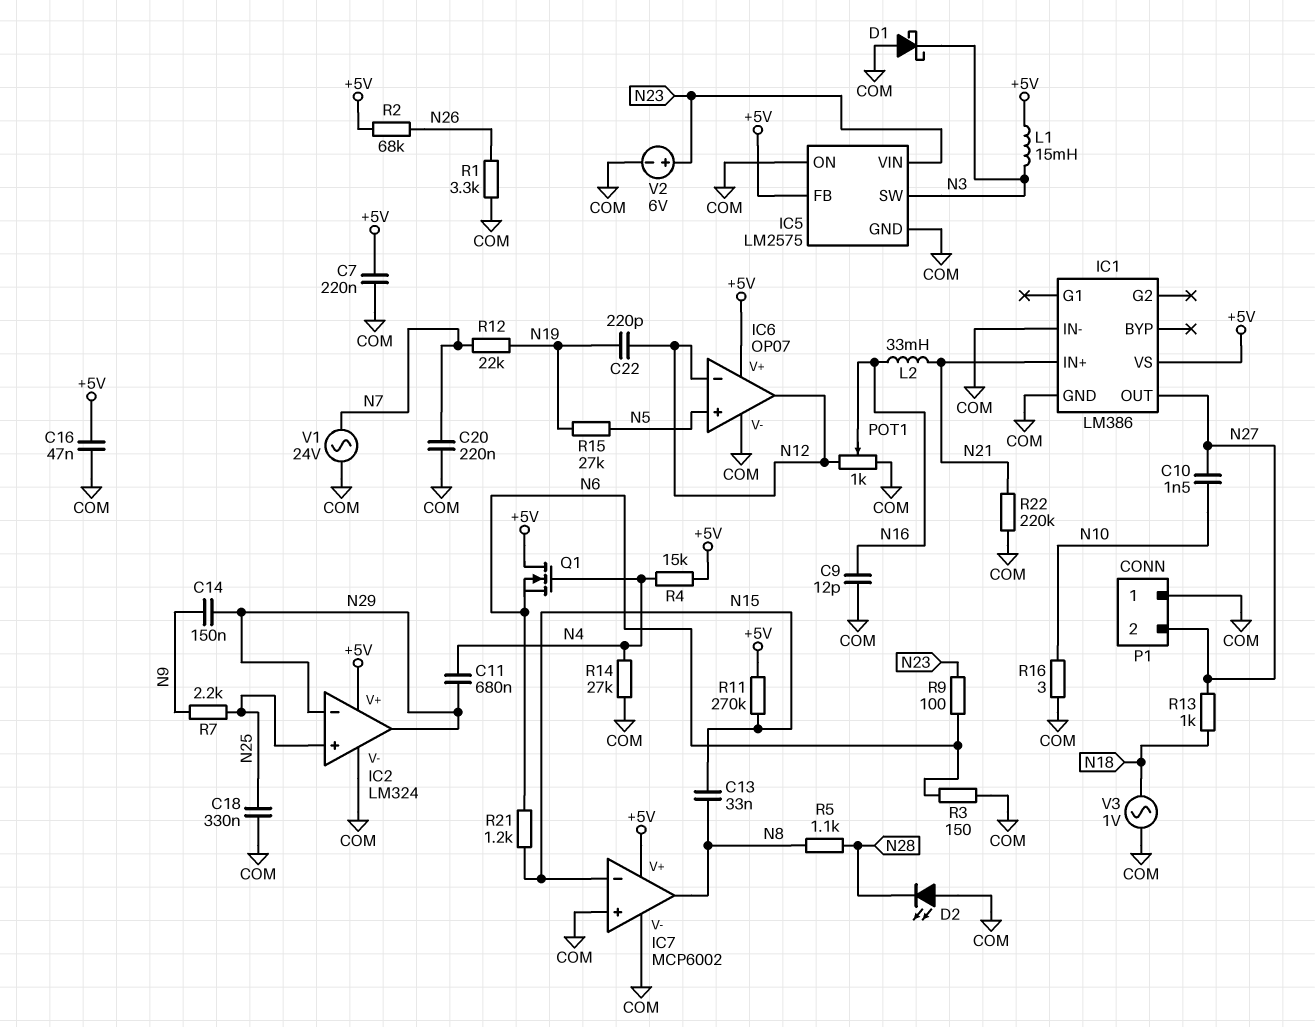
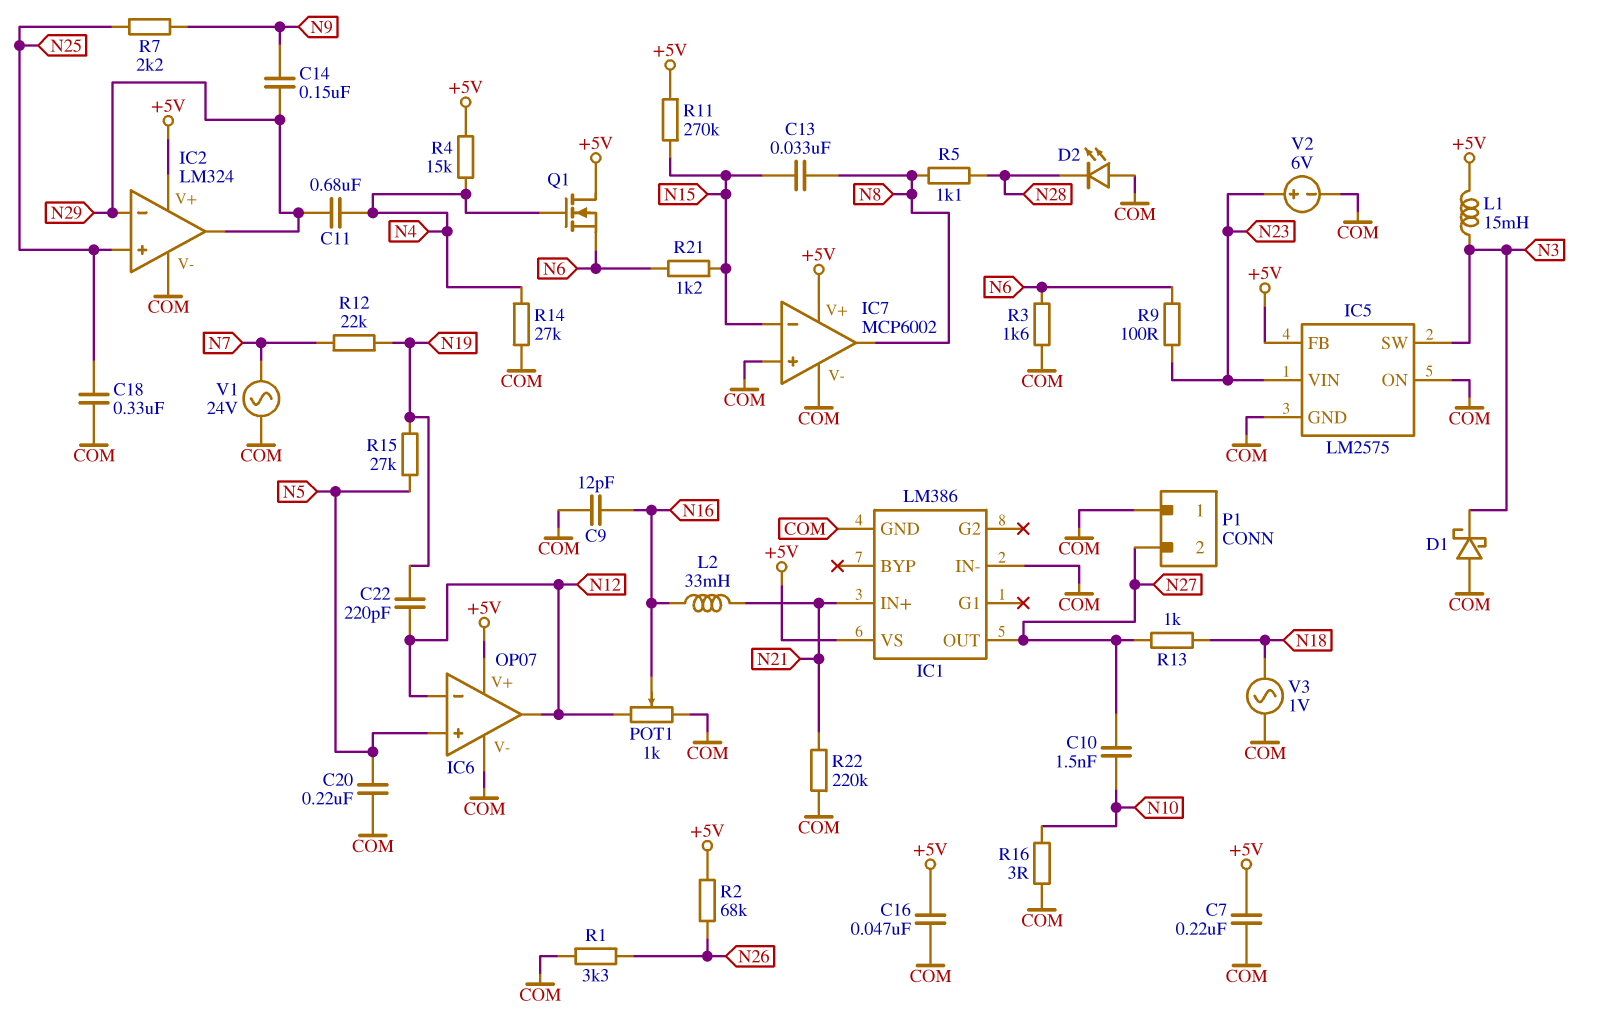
C20: 220nF (COM, N7) -> 220nF (COM, N5)
R3: 150 (COM, N6) -> 1.6k (COM, N6)

